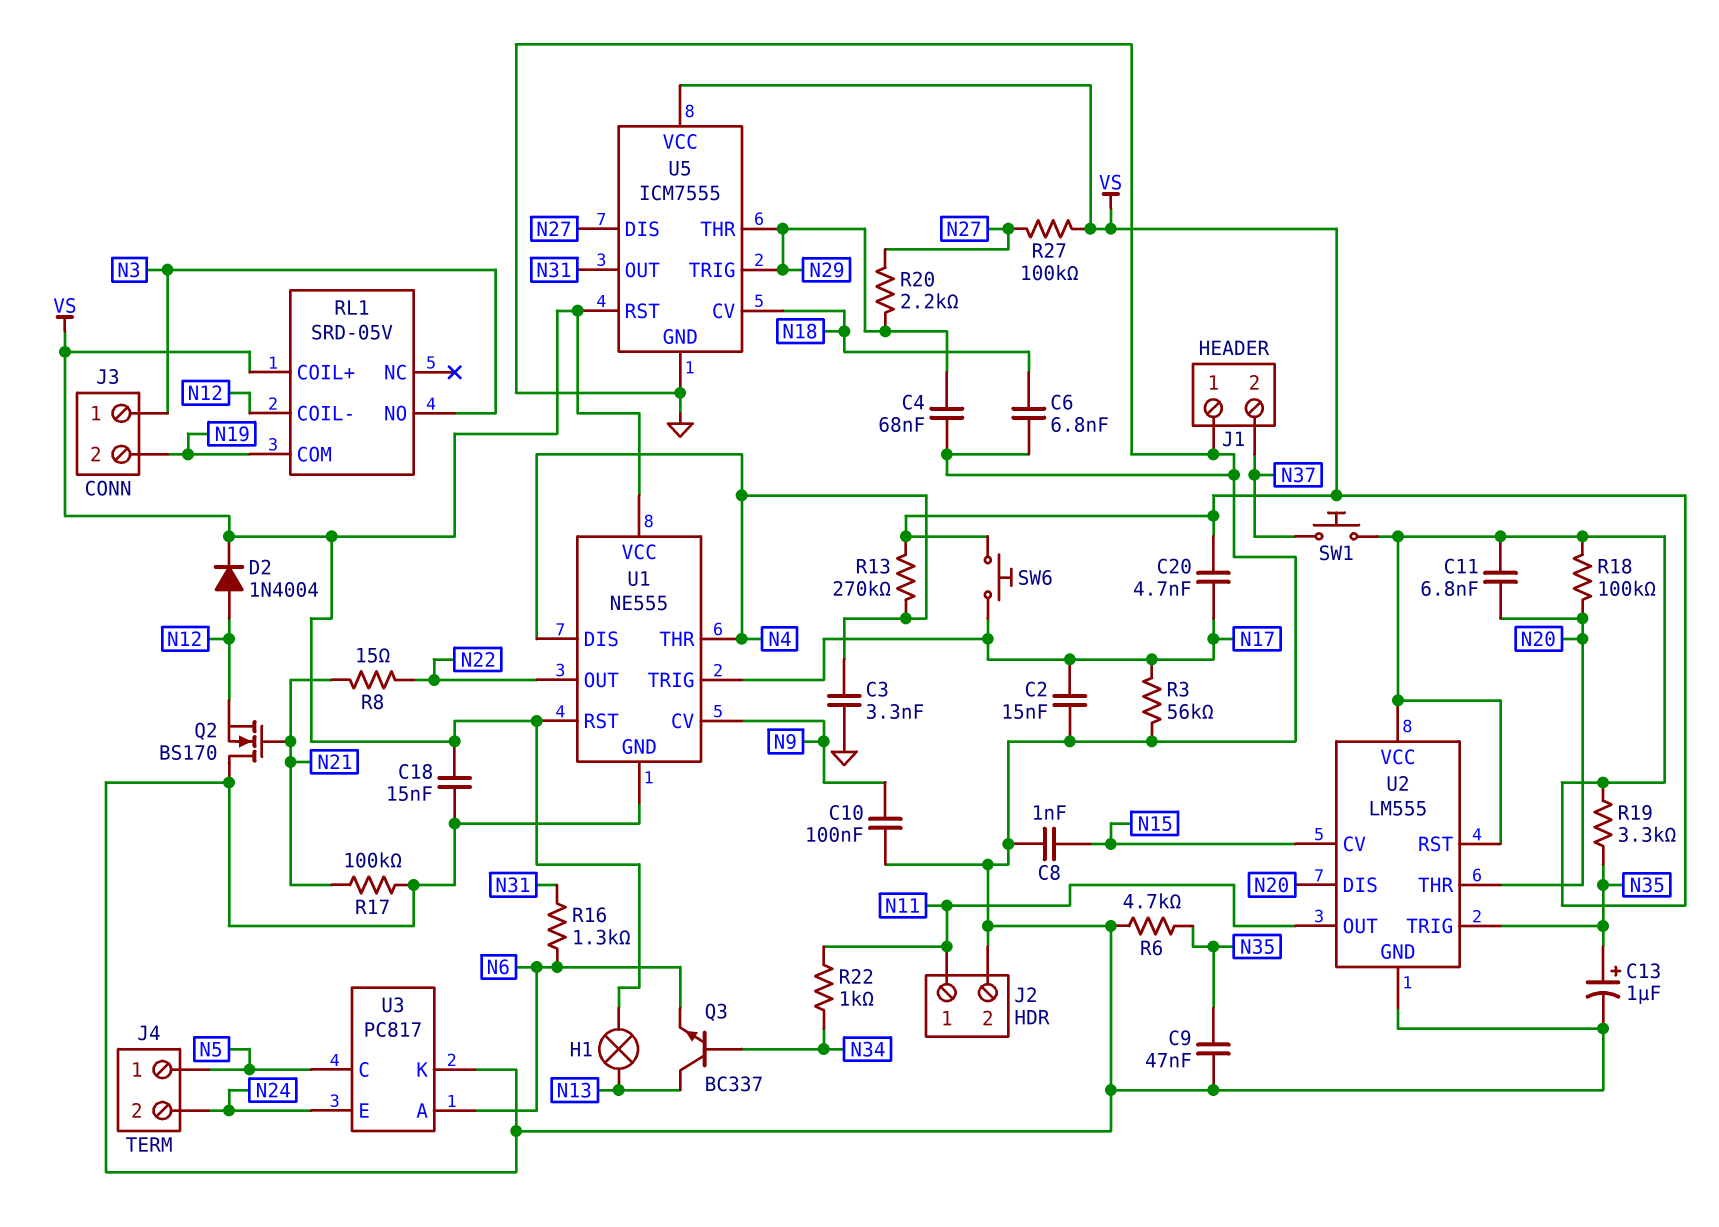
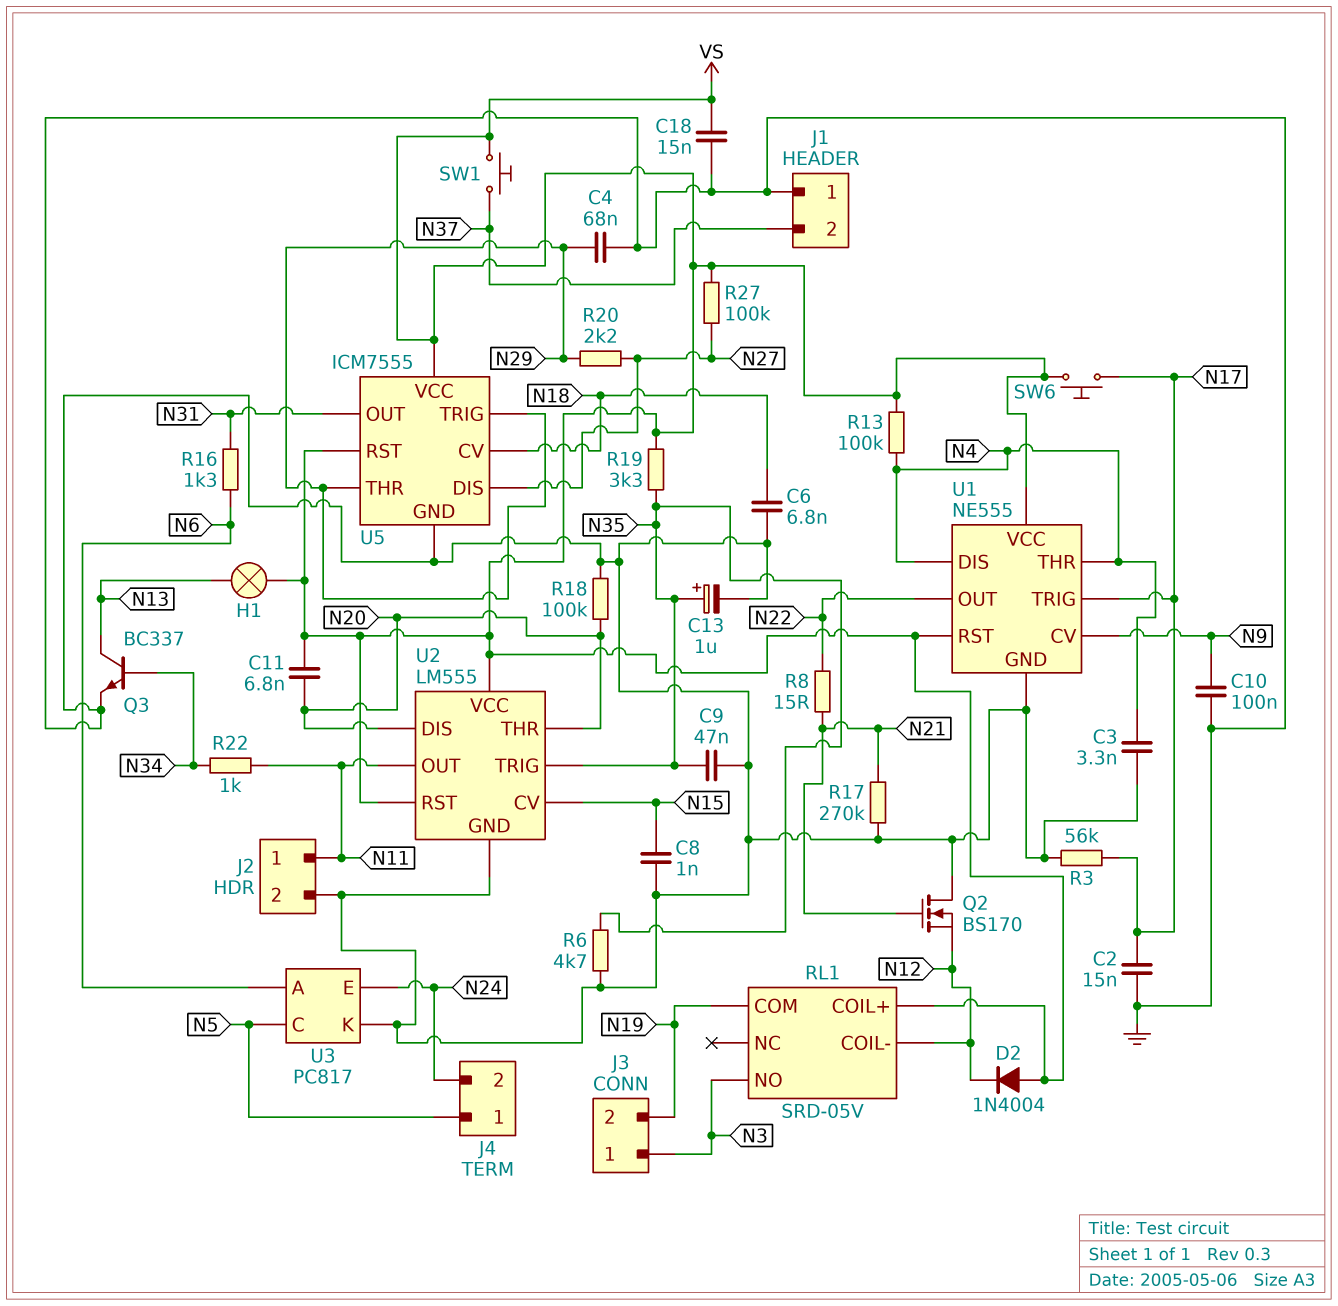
C20: 4.7nF (N17, VS) -> none
D2: diode 1N4004 (A N12, K VS) -> diode 1N4004 (A VS, K N12)
Q3: NPN BC337 (B N34, C N13, E N6) -> NPN BC337 (B N34, C N13, E GND)
R13: 270k (N4, VS) -> 100k (N4, VS)
R17: 100k (GND, N21) -> 270k (GND, N21)
R18: 100k (N20, VS) -> 100k (GND, N20)

